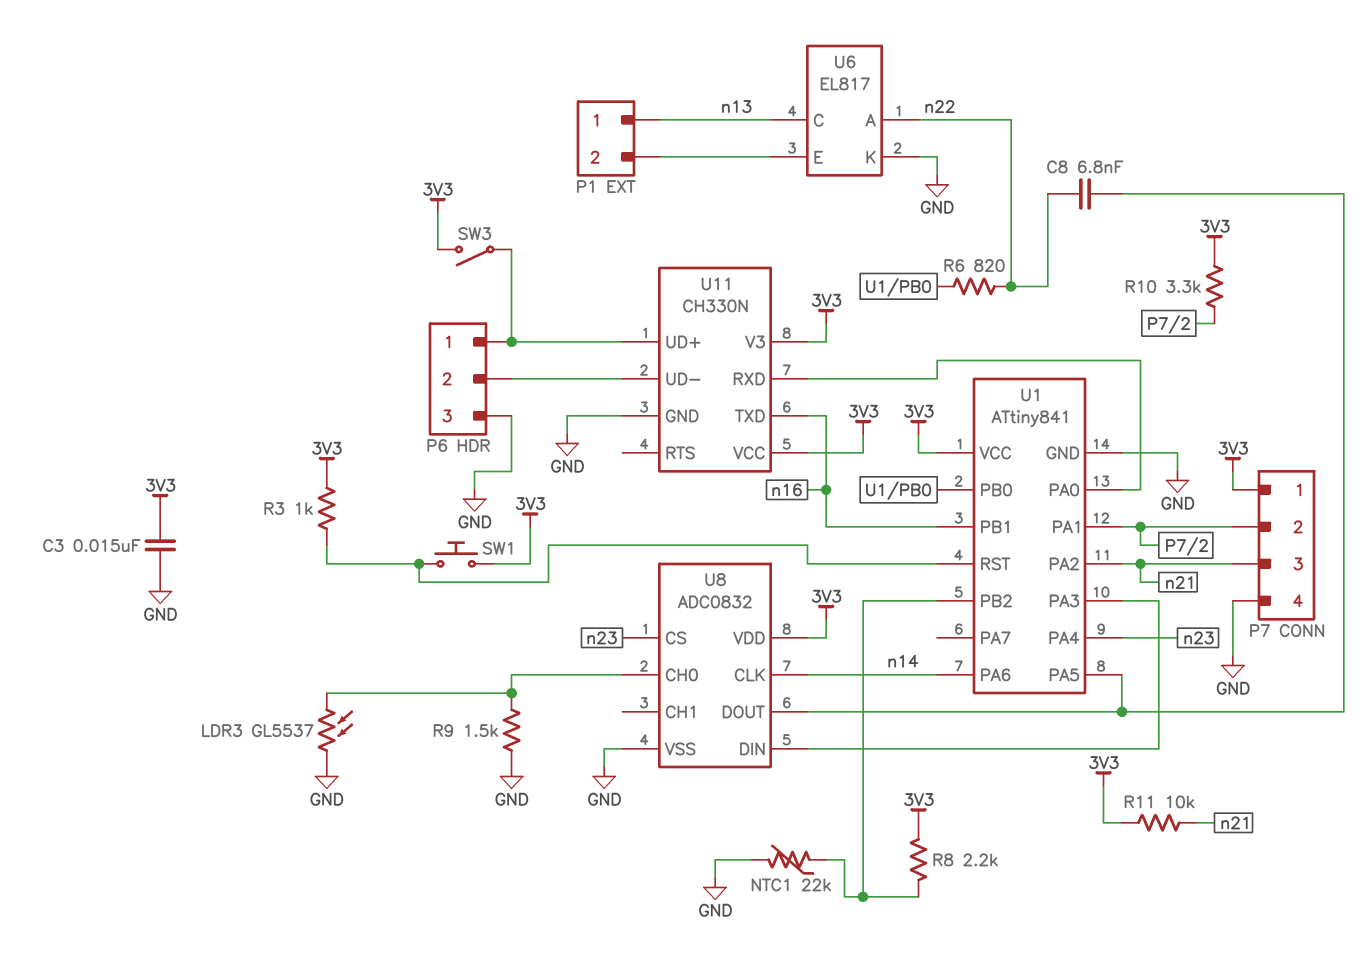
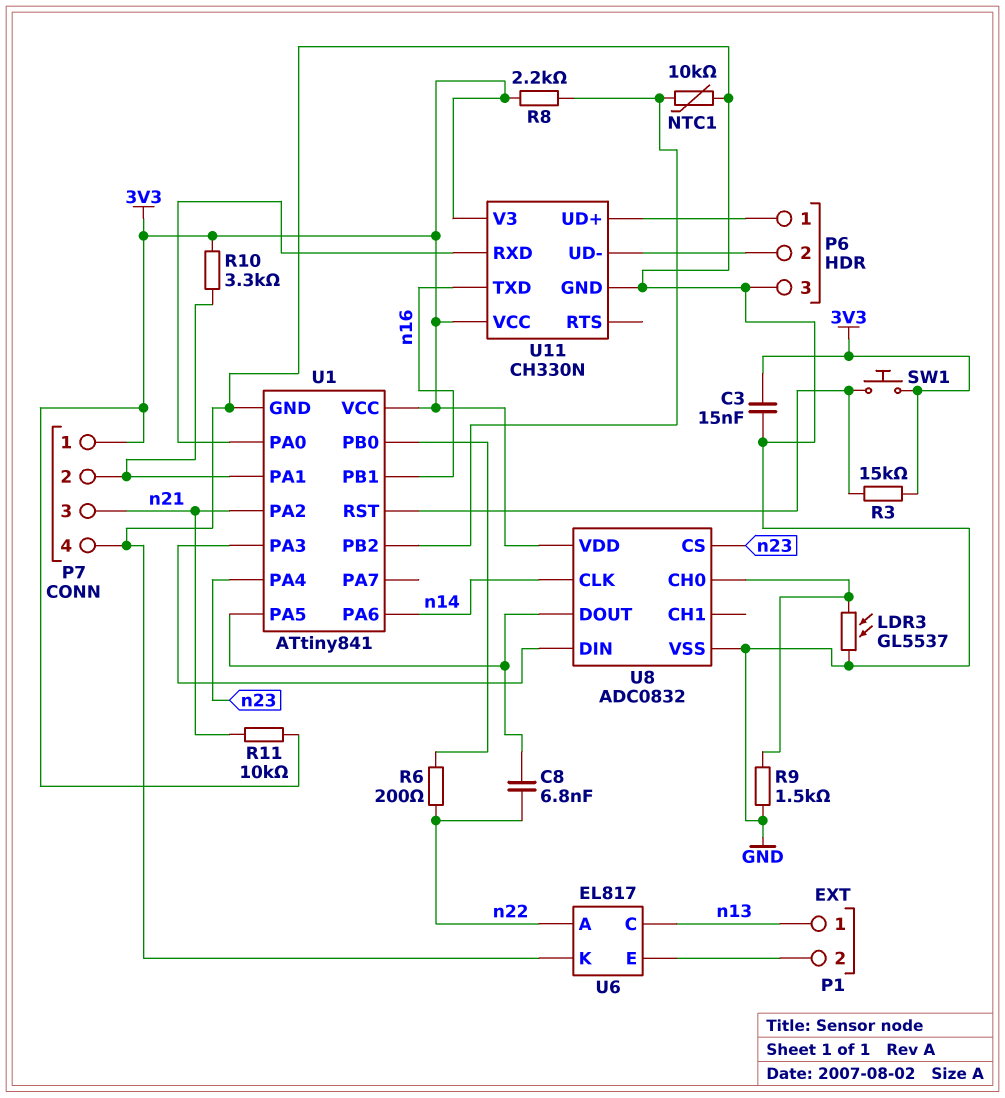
NTC1: 22k (GND, U1/PB2) -> 10k (GND, U1/PB2)
R3: 1k (3V3, U1/RST) -> 15k (3V3, U1/RST)
R6: 820 (U1/PB0, n22) -> 200 (U1/PB0, n22)
SW3: switch (3V3, P6/1) -> none

